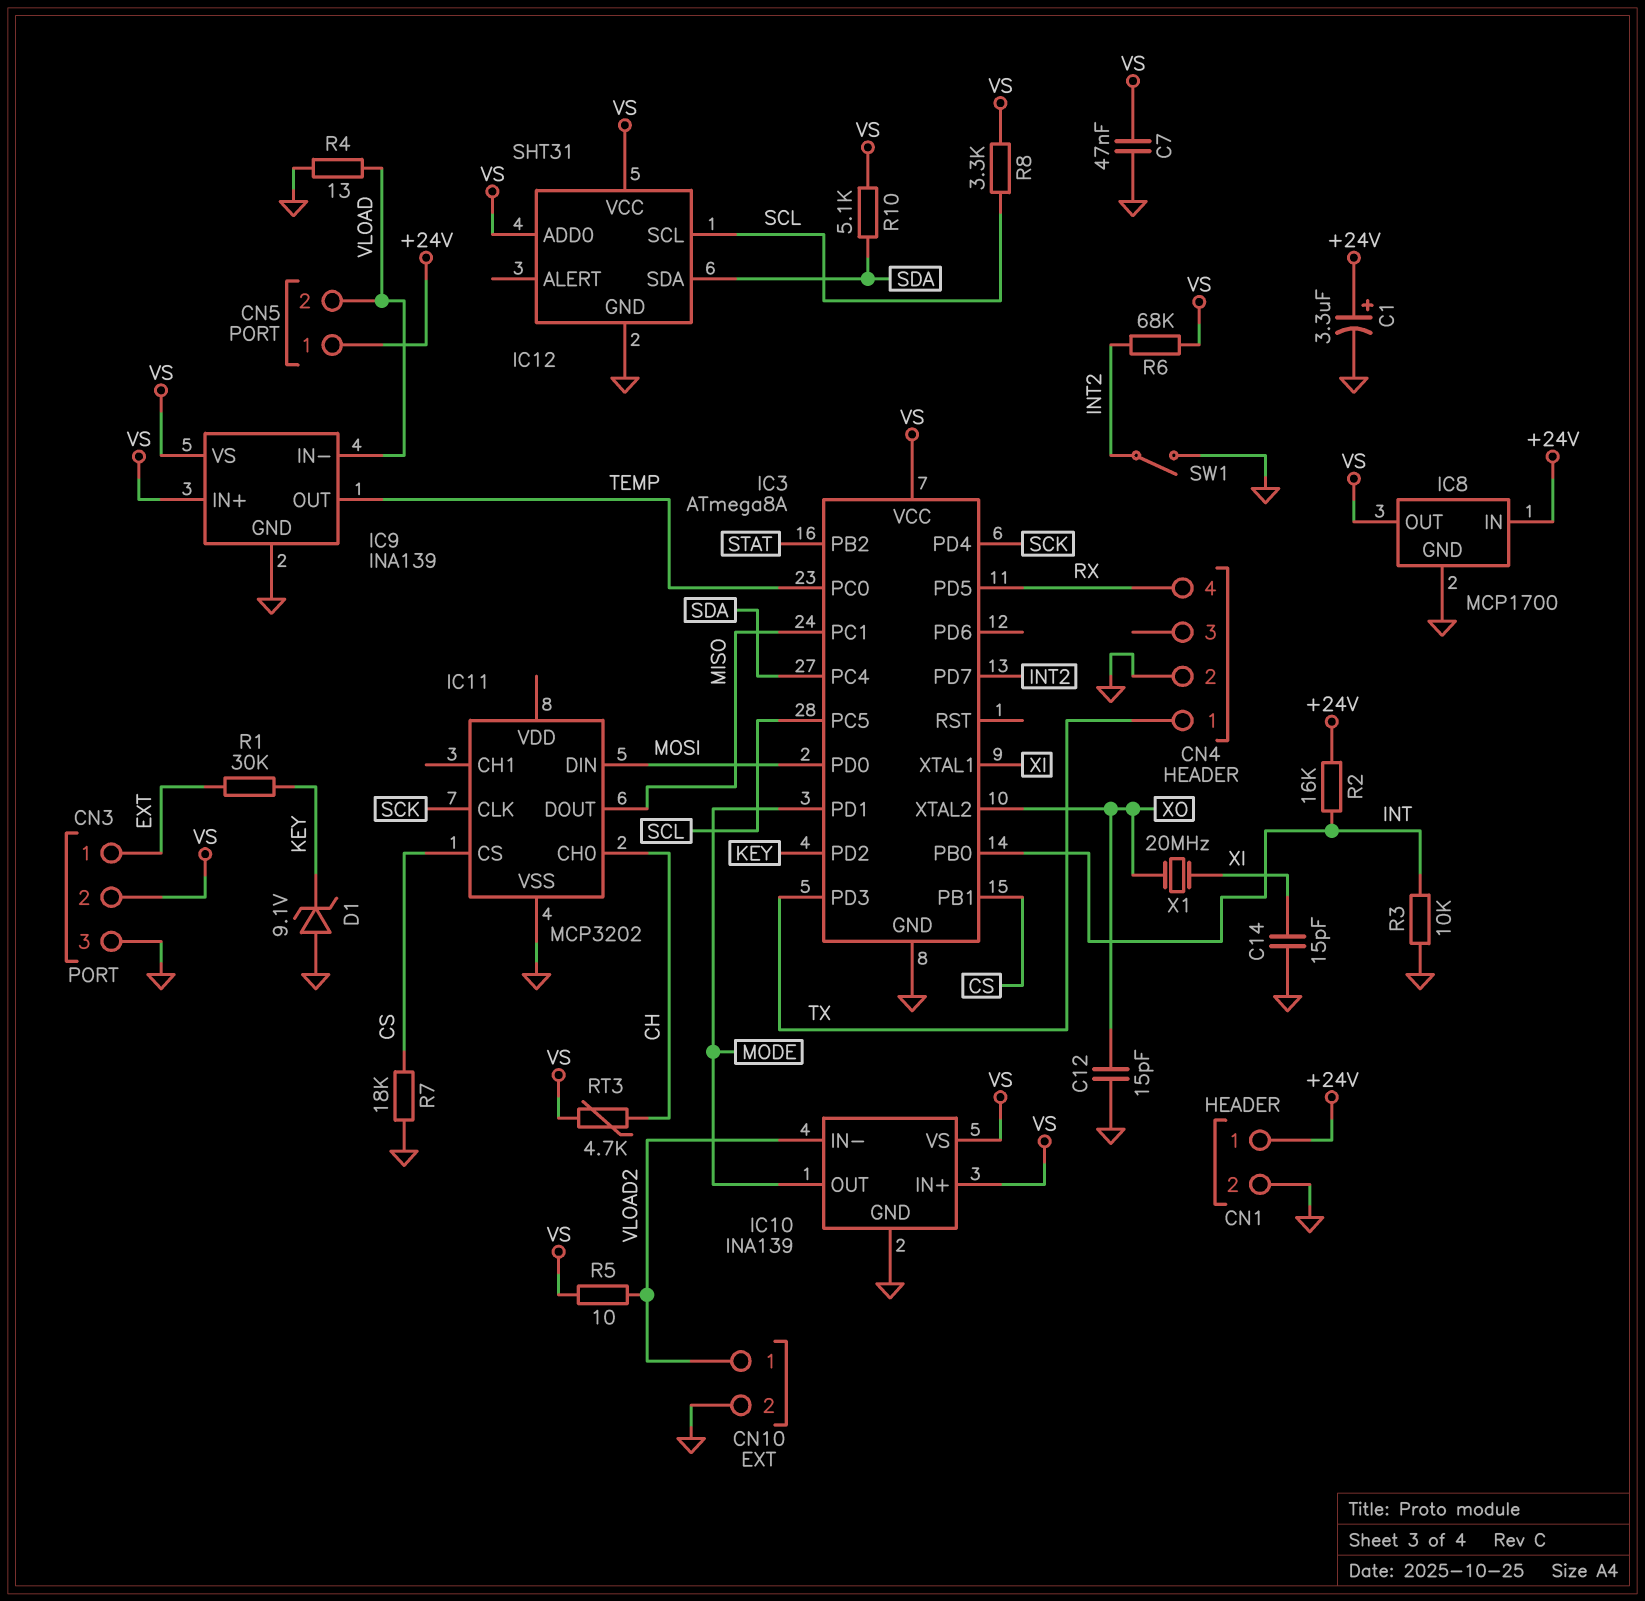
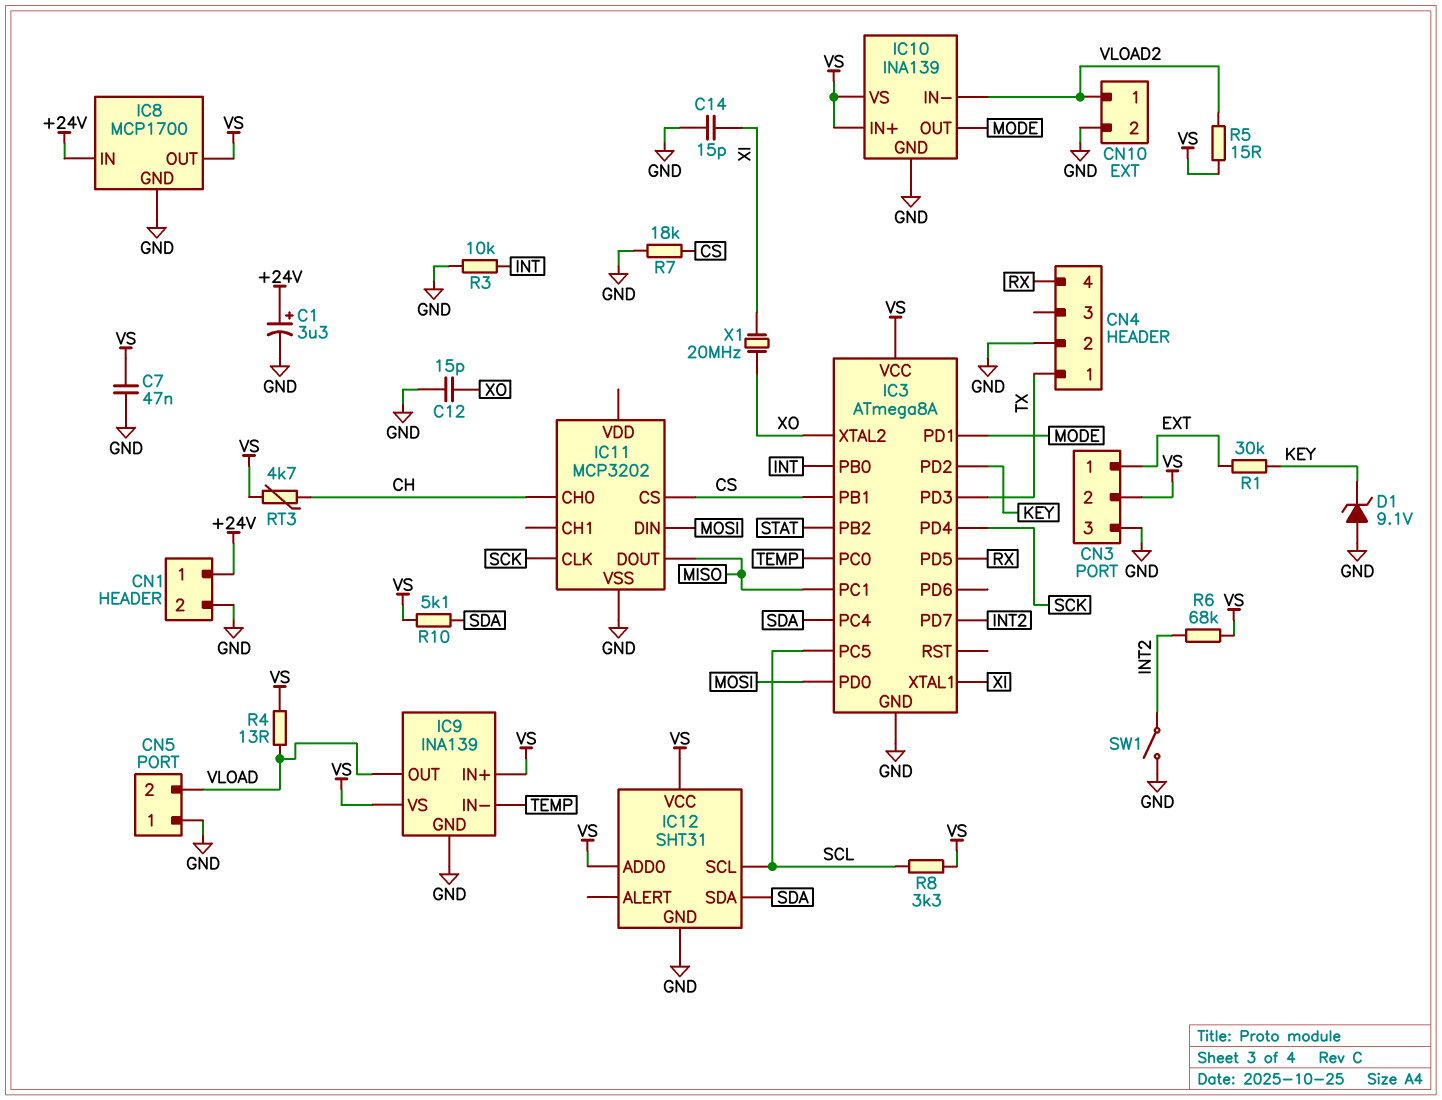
CN5 pin 1: +24V -> GND
IC9 pin IN-: VLOAD -> TEMP
IC9 pin OUT: TEMP -> VLOAD
R2: 16k (+24V, INT) -> none
R4: 13 (GND, VLOAD) -> 13 (VLOAD, VS)
R5: 10 (VLOAD2, VS) -> 15 (VLOAD2, VS)

